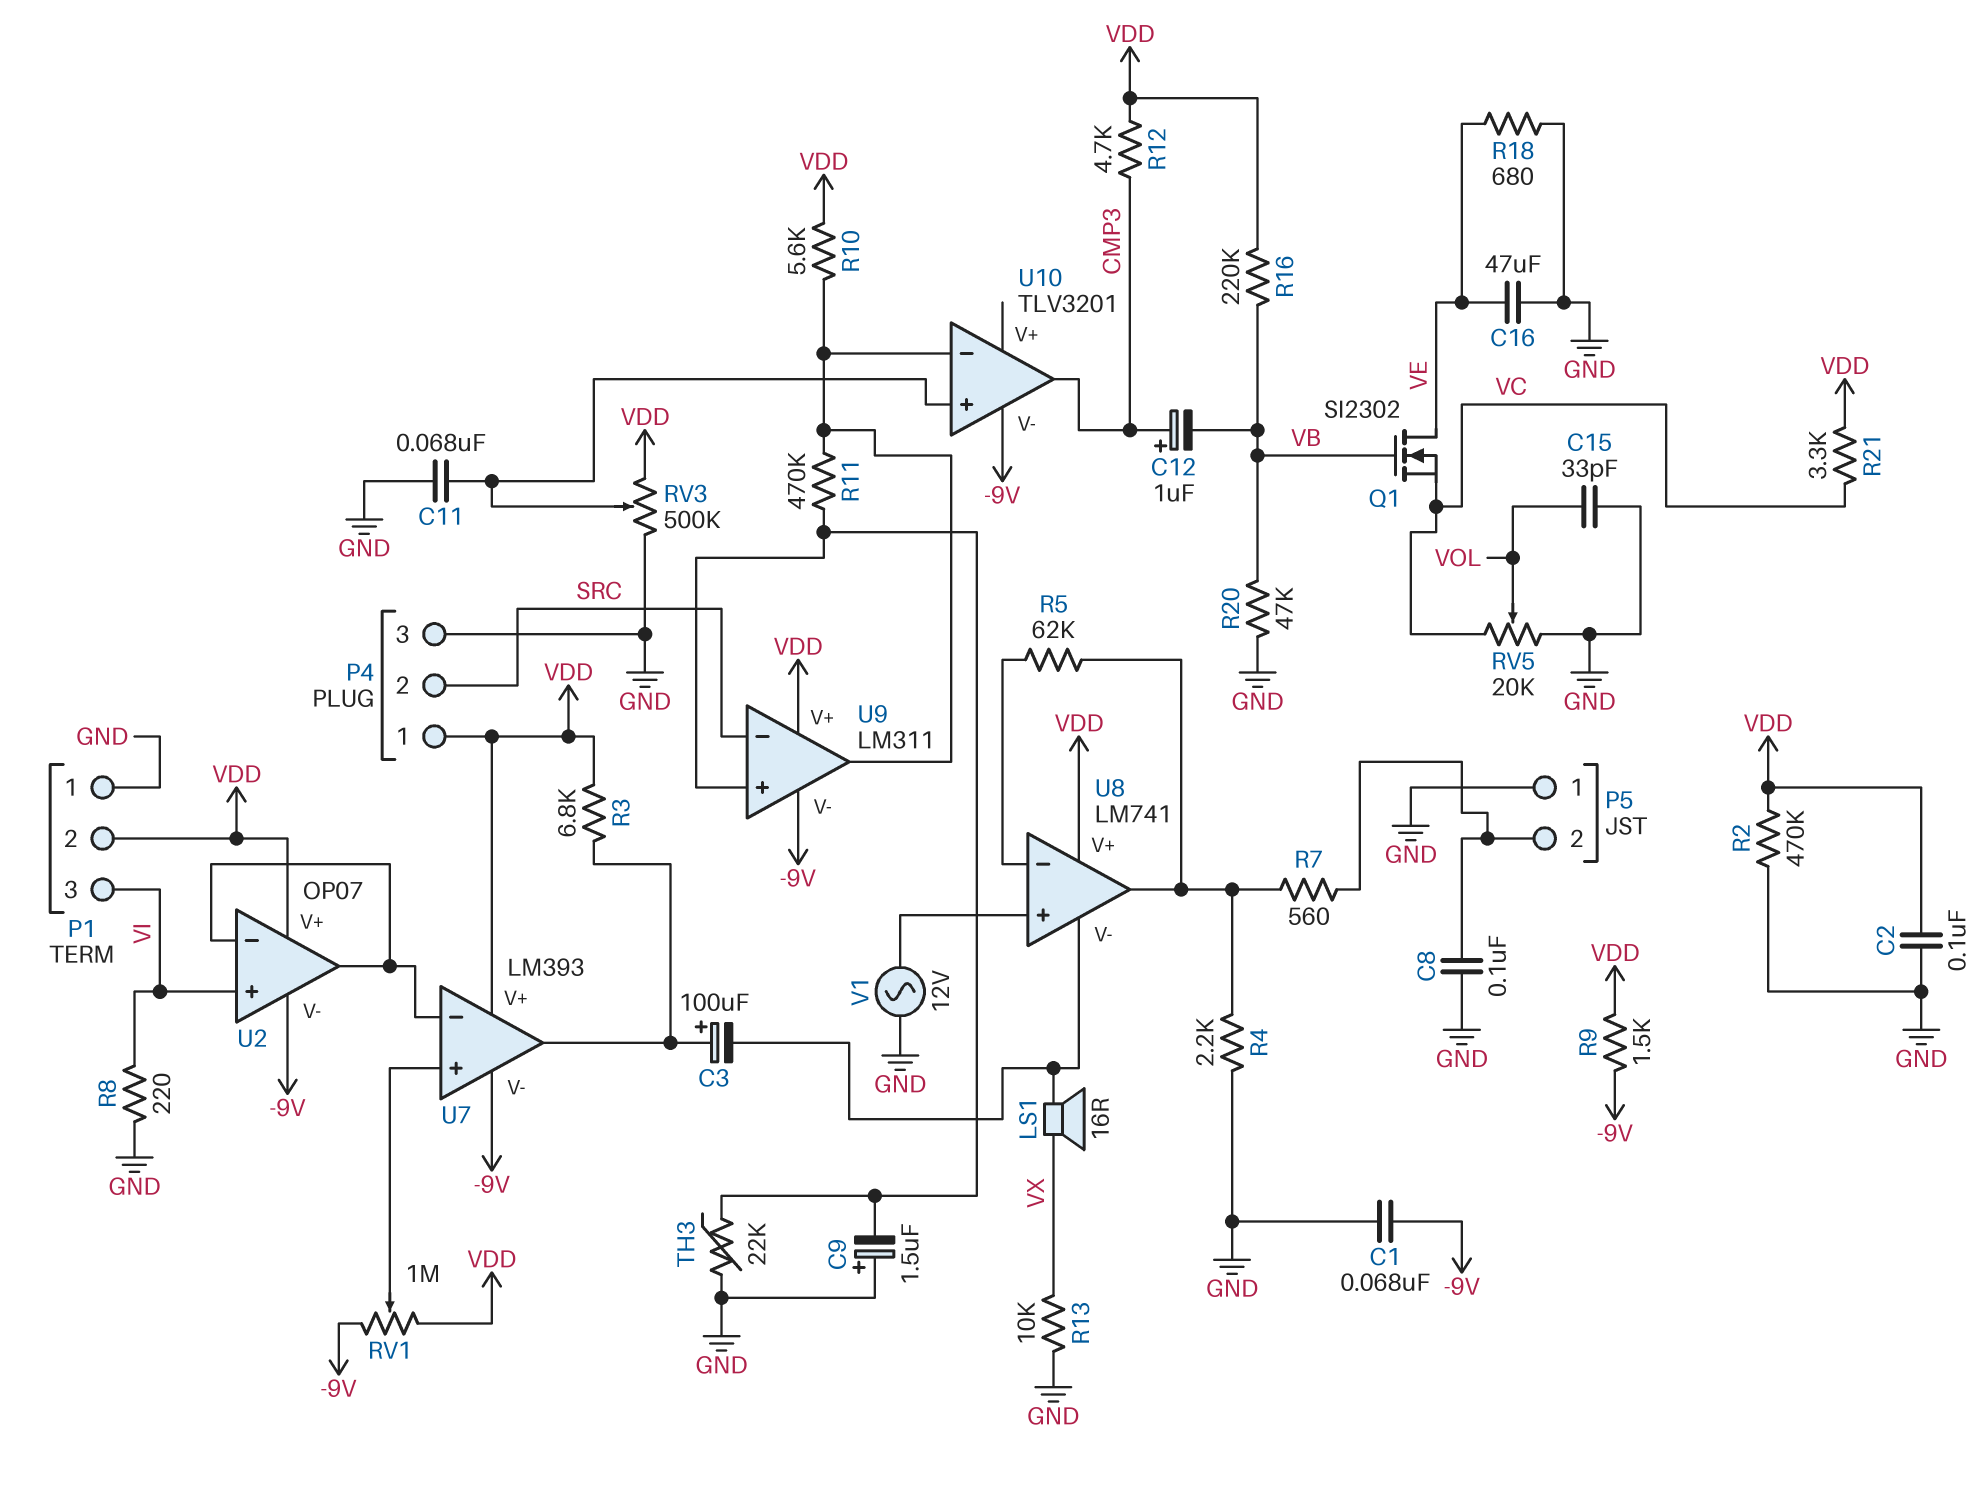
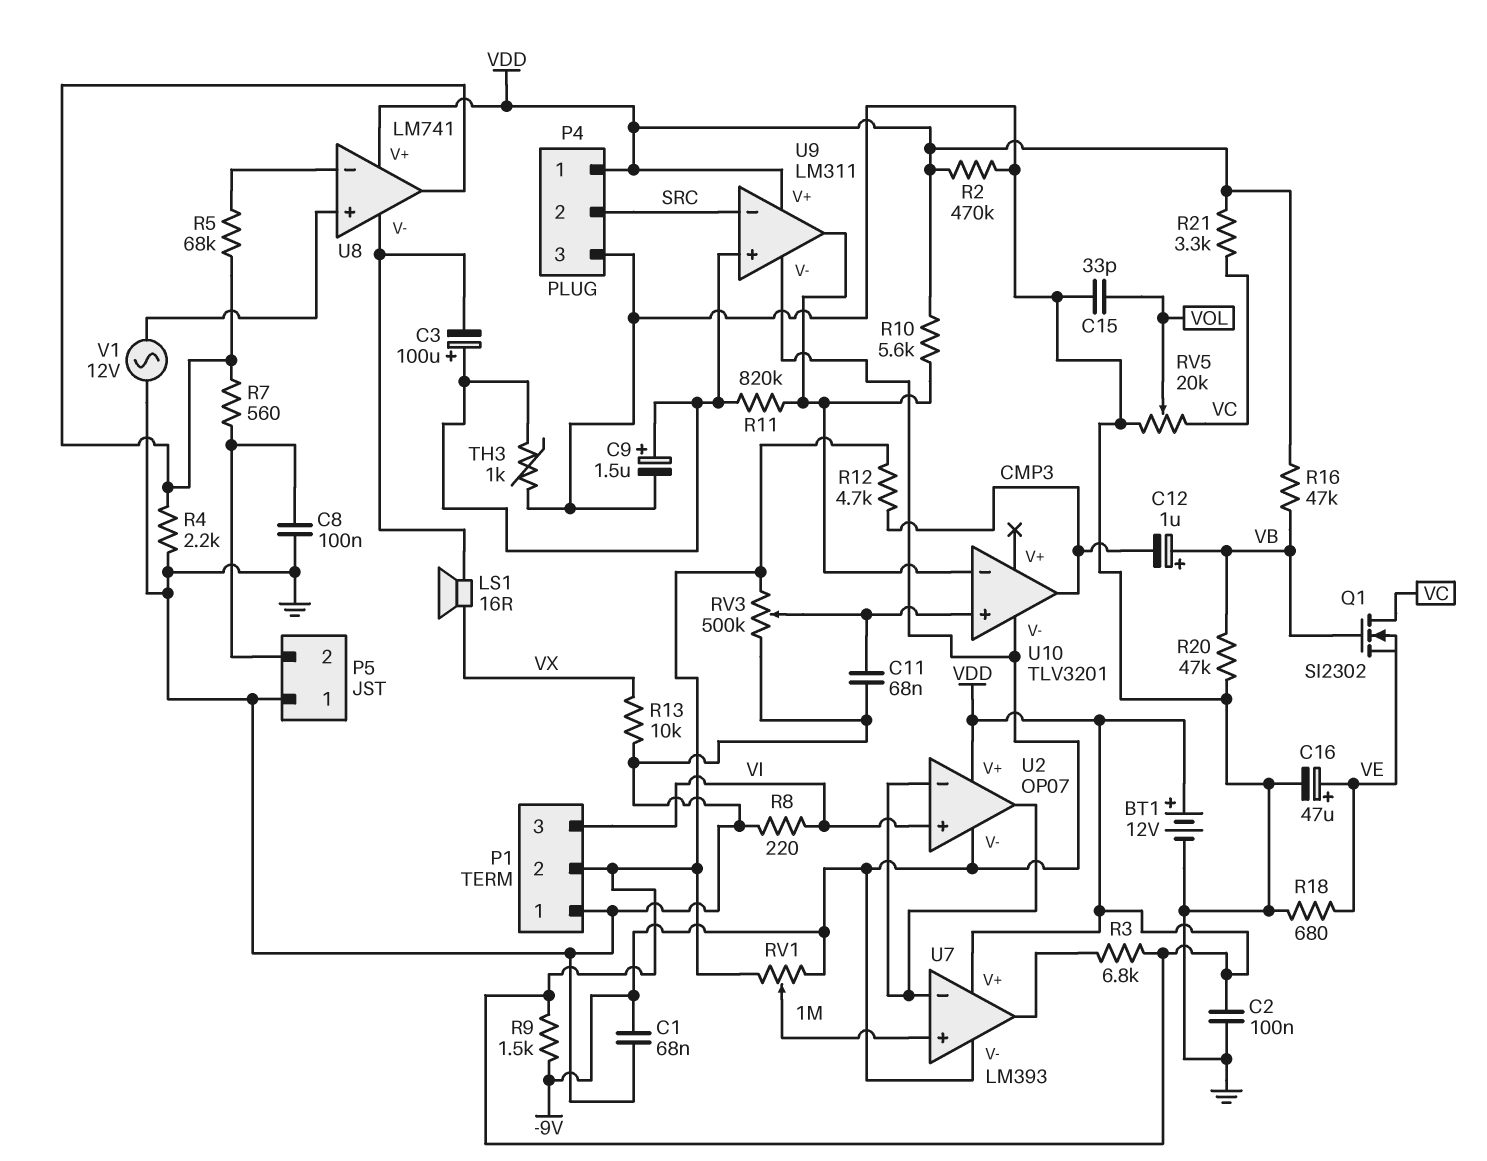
BT1: none -> 12V (plus VDD, minus GND)
C3: 100uF (plus U7/out, minus U8/V-) -> 100uF (plus U9/in+, minus U8/V-)
C9: 1.5uF (plus GND, minus U9/in+) -> 1.5uF (plus U9/in+, minus GND)
C12: 1uF (plus CMP3, minus VB) -> 1uF (plus VB, minus CMP3)
C16: 47uF (GND, VE) -> 47uF (plus VE, minus GND)
Q1: NMOS SI2302 (G VB, D VE, S VC) -> NMOS SI2302 (G VB, D VC, S VE)
R5: 62k (U8/in-, U8/out) -> 68k (U8/in-, U8/out)
R11: 470k (U9/in+, U9/out) -> 820k (U9/in+, U9/out)
R16: 220k (VB, VDD) -> 47k (VB, VDD)
TH3: 22k (GND, U9/in+) -> 1k (GND, U9/in+)

